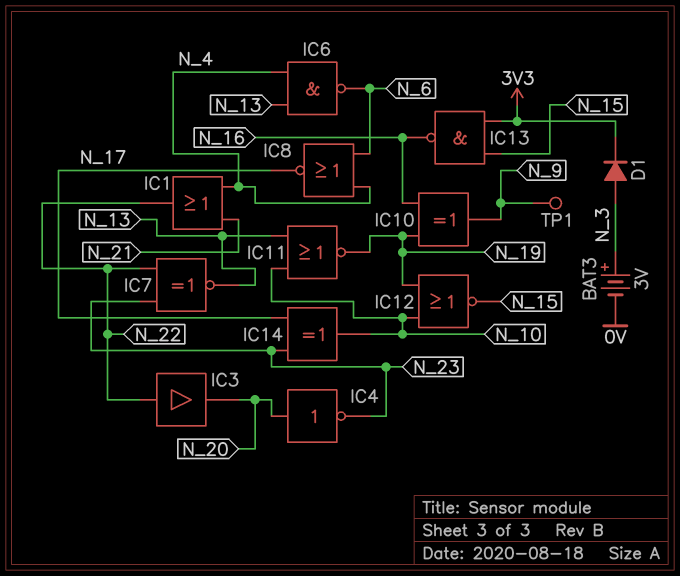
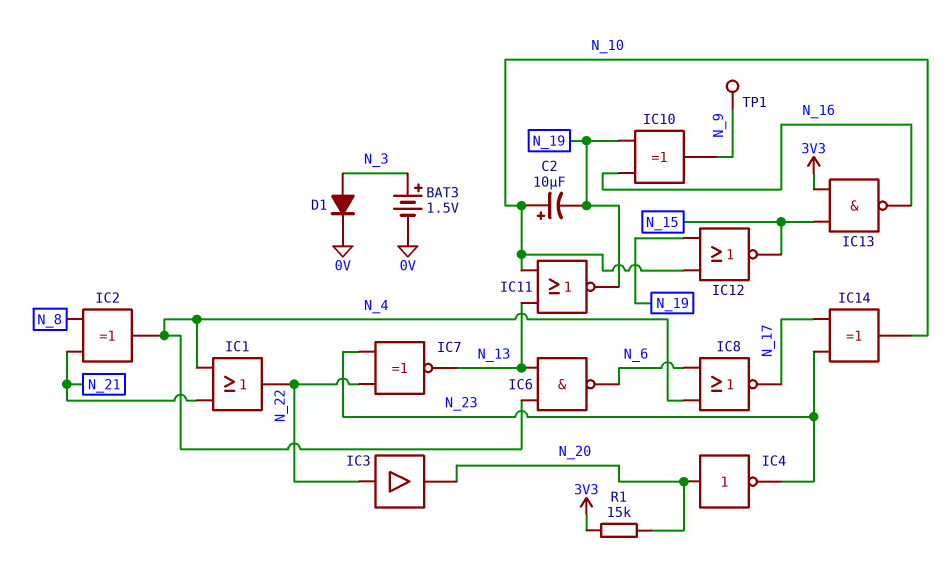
BAT3: 3V (plus N_3, minus 0V) -> 1.5V (plus N_3, minus 0V)
C2: none -> 10uF (plus N_10, minus N_19)
D1: diode (A N_3, K 3V3) -> diode (A N_3, K 0V)
IC2: none -> XOR (in N_8, in N_21, out N_4)
R1: none -> 15k (3V3, N_20)

